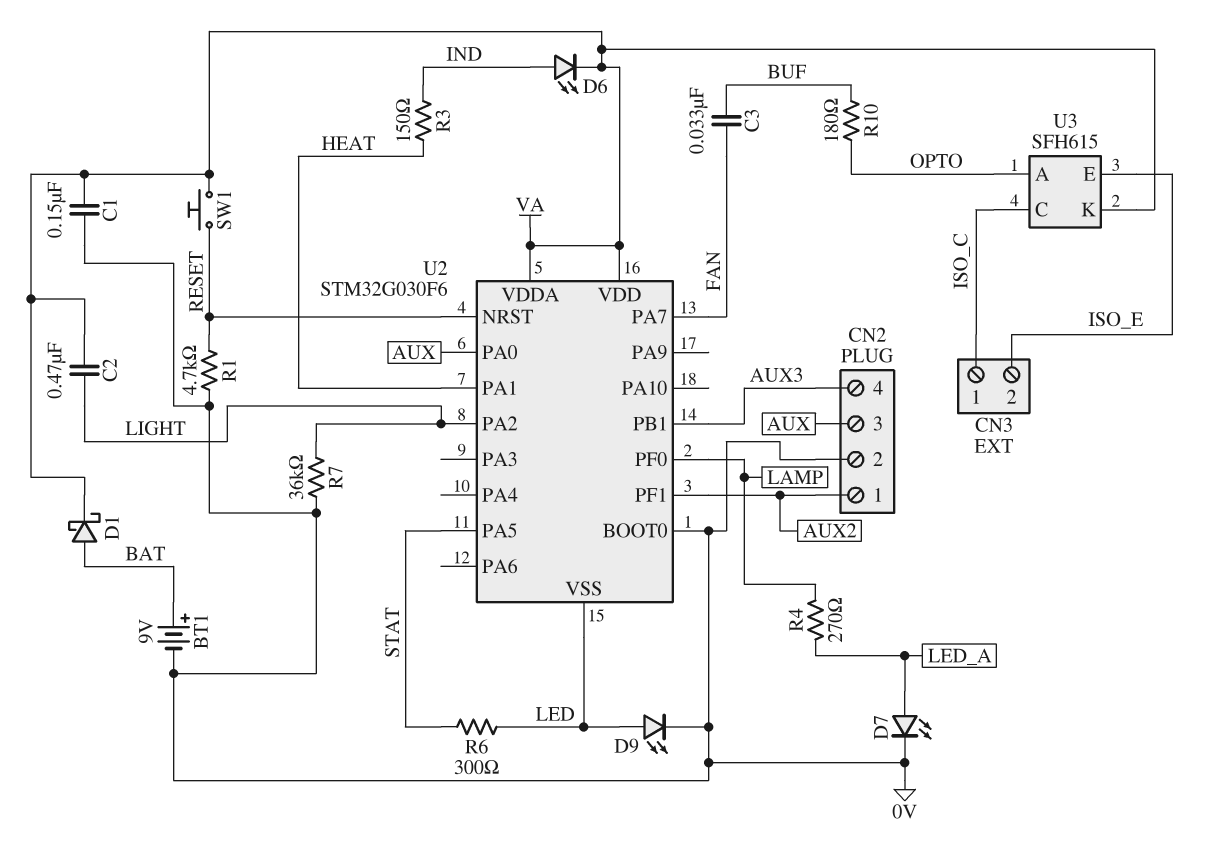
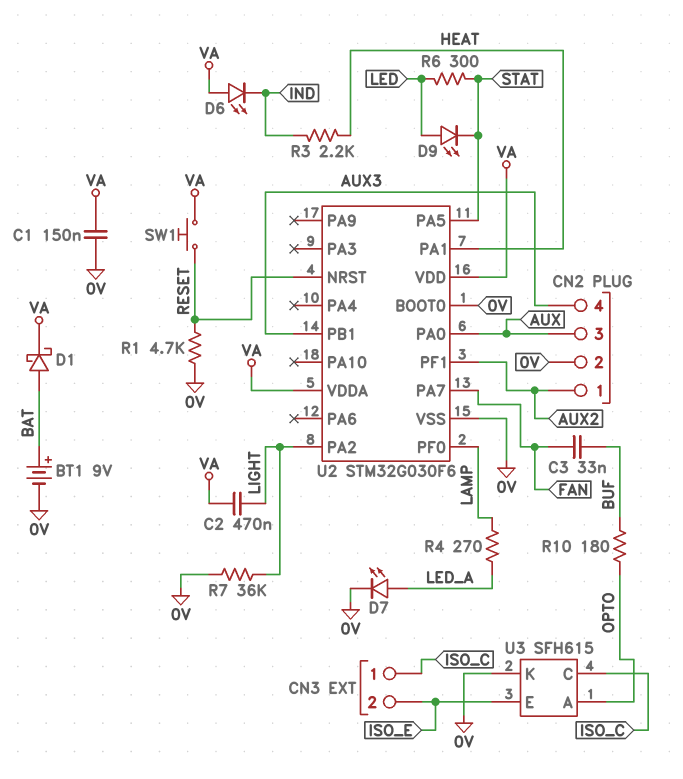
D6: LED (A IND, K VA) -> LED (A VA, K IND)
D9: LED (A LED, K 0V) -> LED (A LED, K STAT)
R3: 150 (HEAT, IND) -> 2.2k (HEAT, IND)
U2 pin VSS: LED -> 0V
U3 pin K: VA -> 0V

